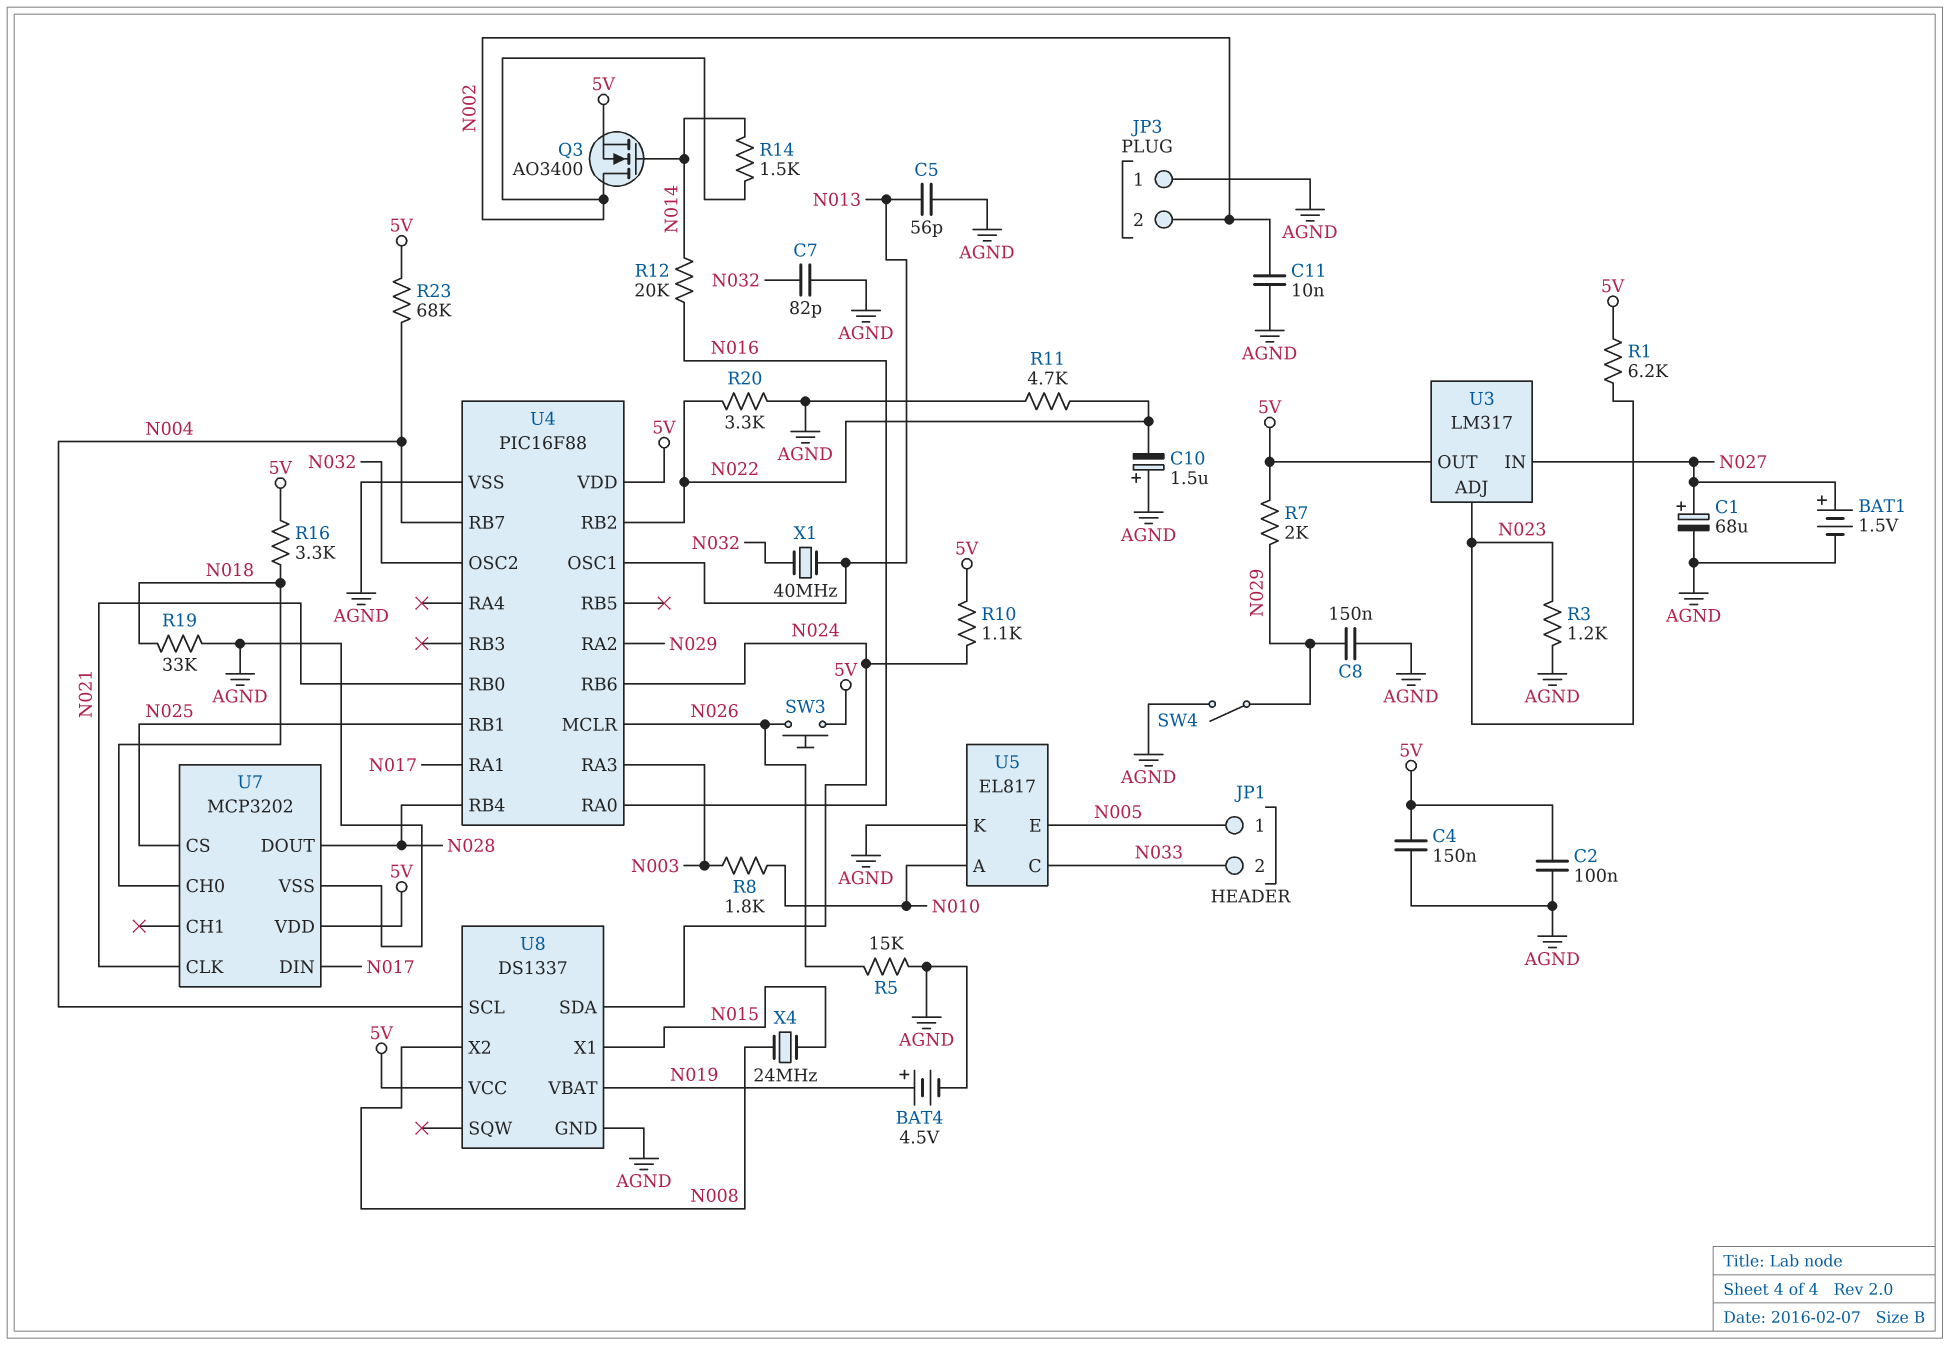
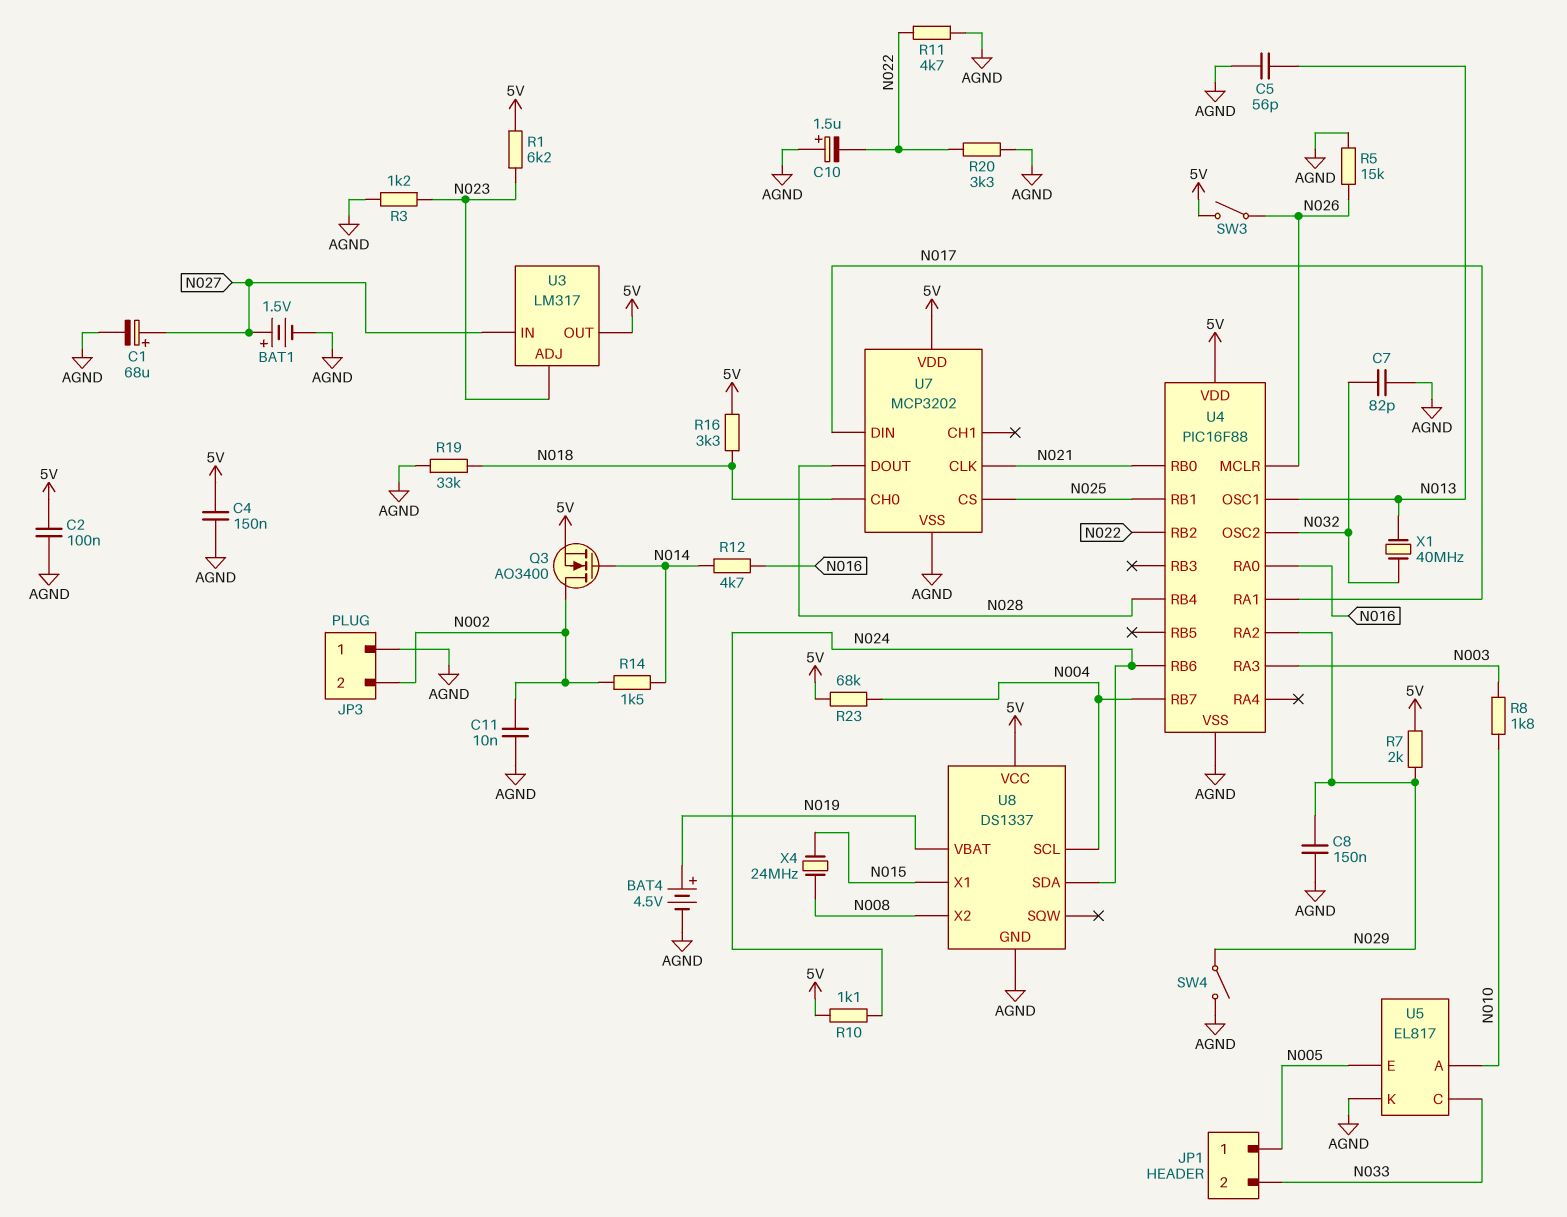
R12: 20k (N014, N016) -> 4.7k (N014, N016)
SW3: button (5V, N026) -> switch (5V, N026)

